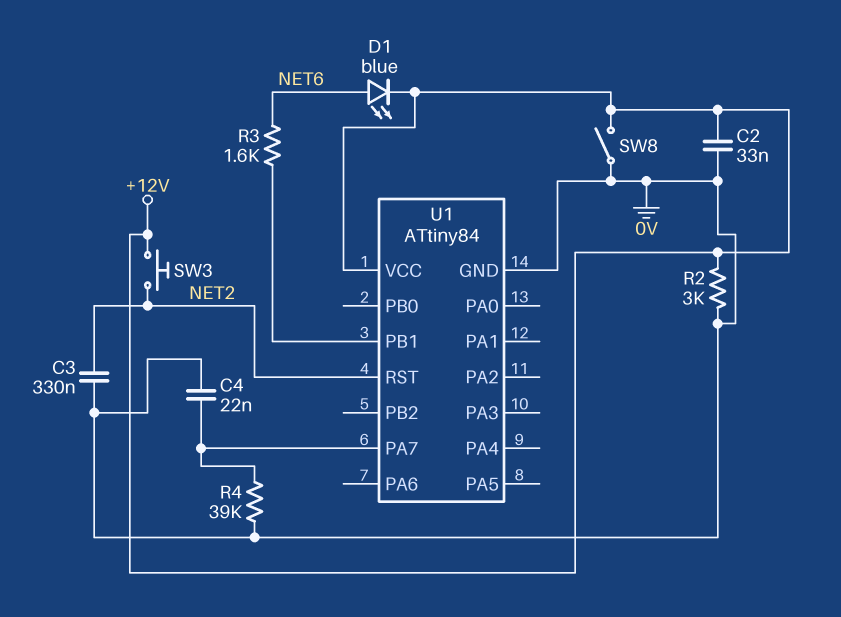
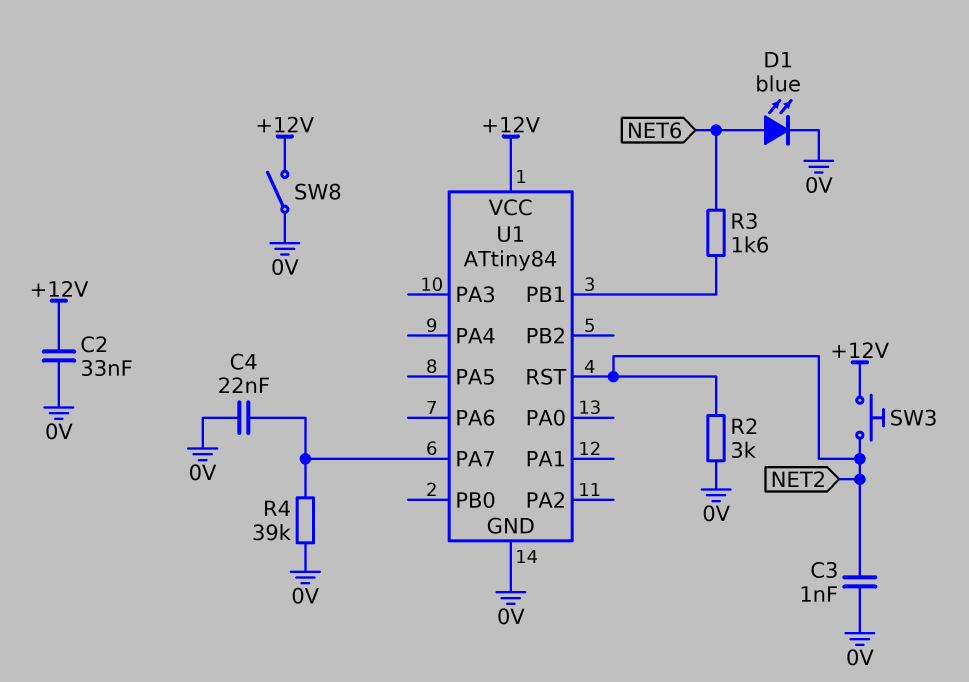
C3: 330nF (0V, NET2) -> 1nF (0V, NET2)
D1: LED blue (A NET6, K +12V) -> LED blue (A NET6, K 0V)
R2: 3k (+12V, 0V) -> 3k (0V, NET2)

